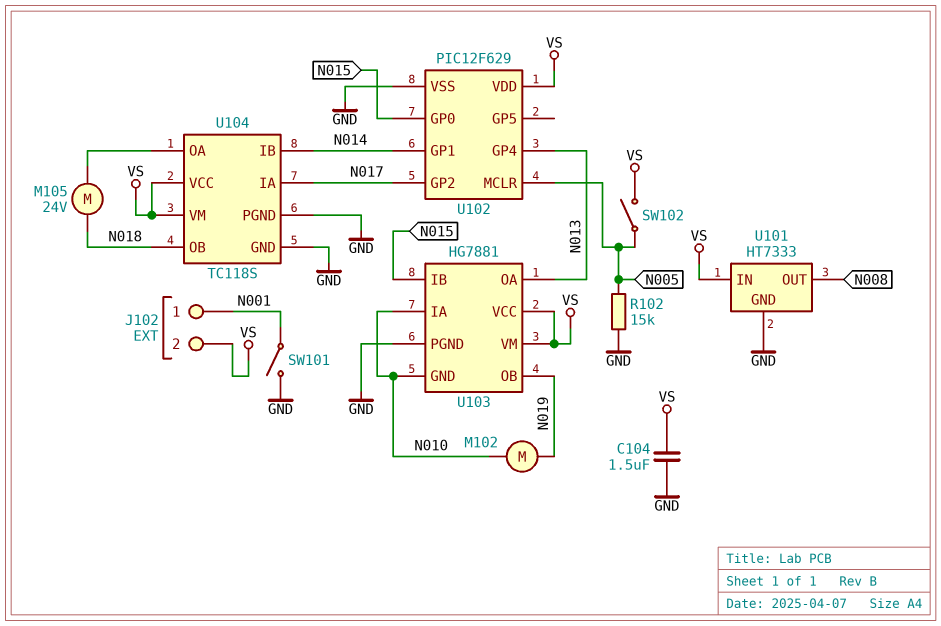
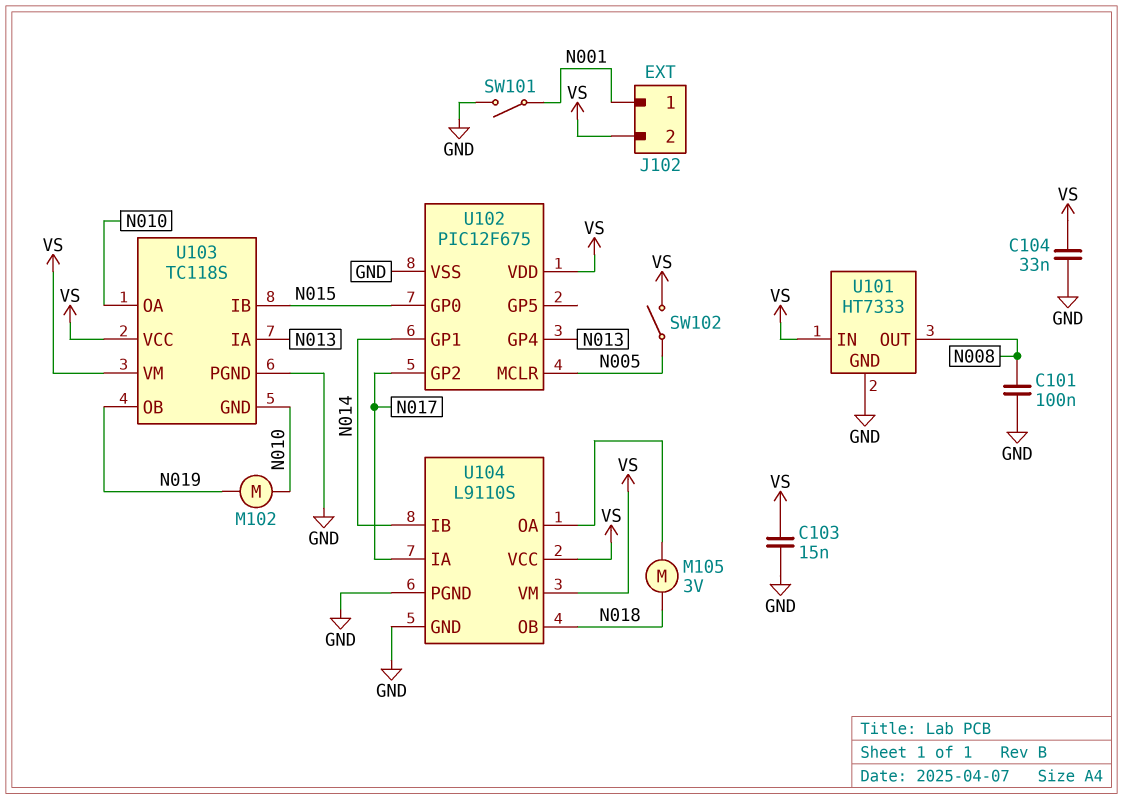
C101: none -> 100nF (GND, N008)
C103: none -> 15nF (GND, VS)
C104: 1.5uF (GND, VS) -> 33nF (GND, VS)
M105: motor 24V (N018, U104/OA) -> motor 3V (N018, U104/OA)
R102: 15k (GND, N005) -> none
U102: PIC12F629 -> PIC12F675
U103: HG7881 -> TC118S
U103 pin IA: N010 -> N013
U103 pin OA: N013 -> N010
U104: TC118S -> L9110S

